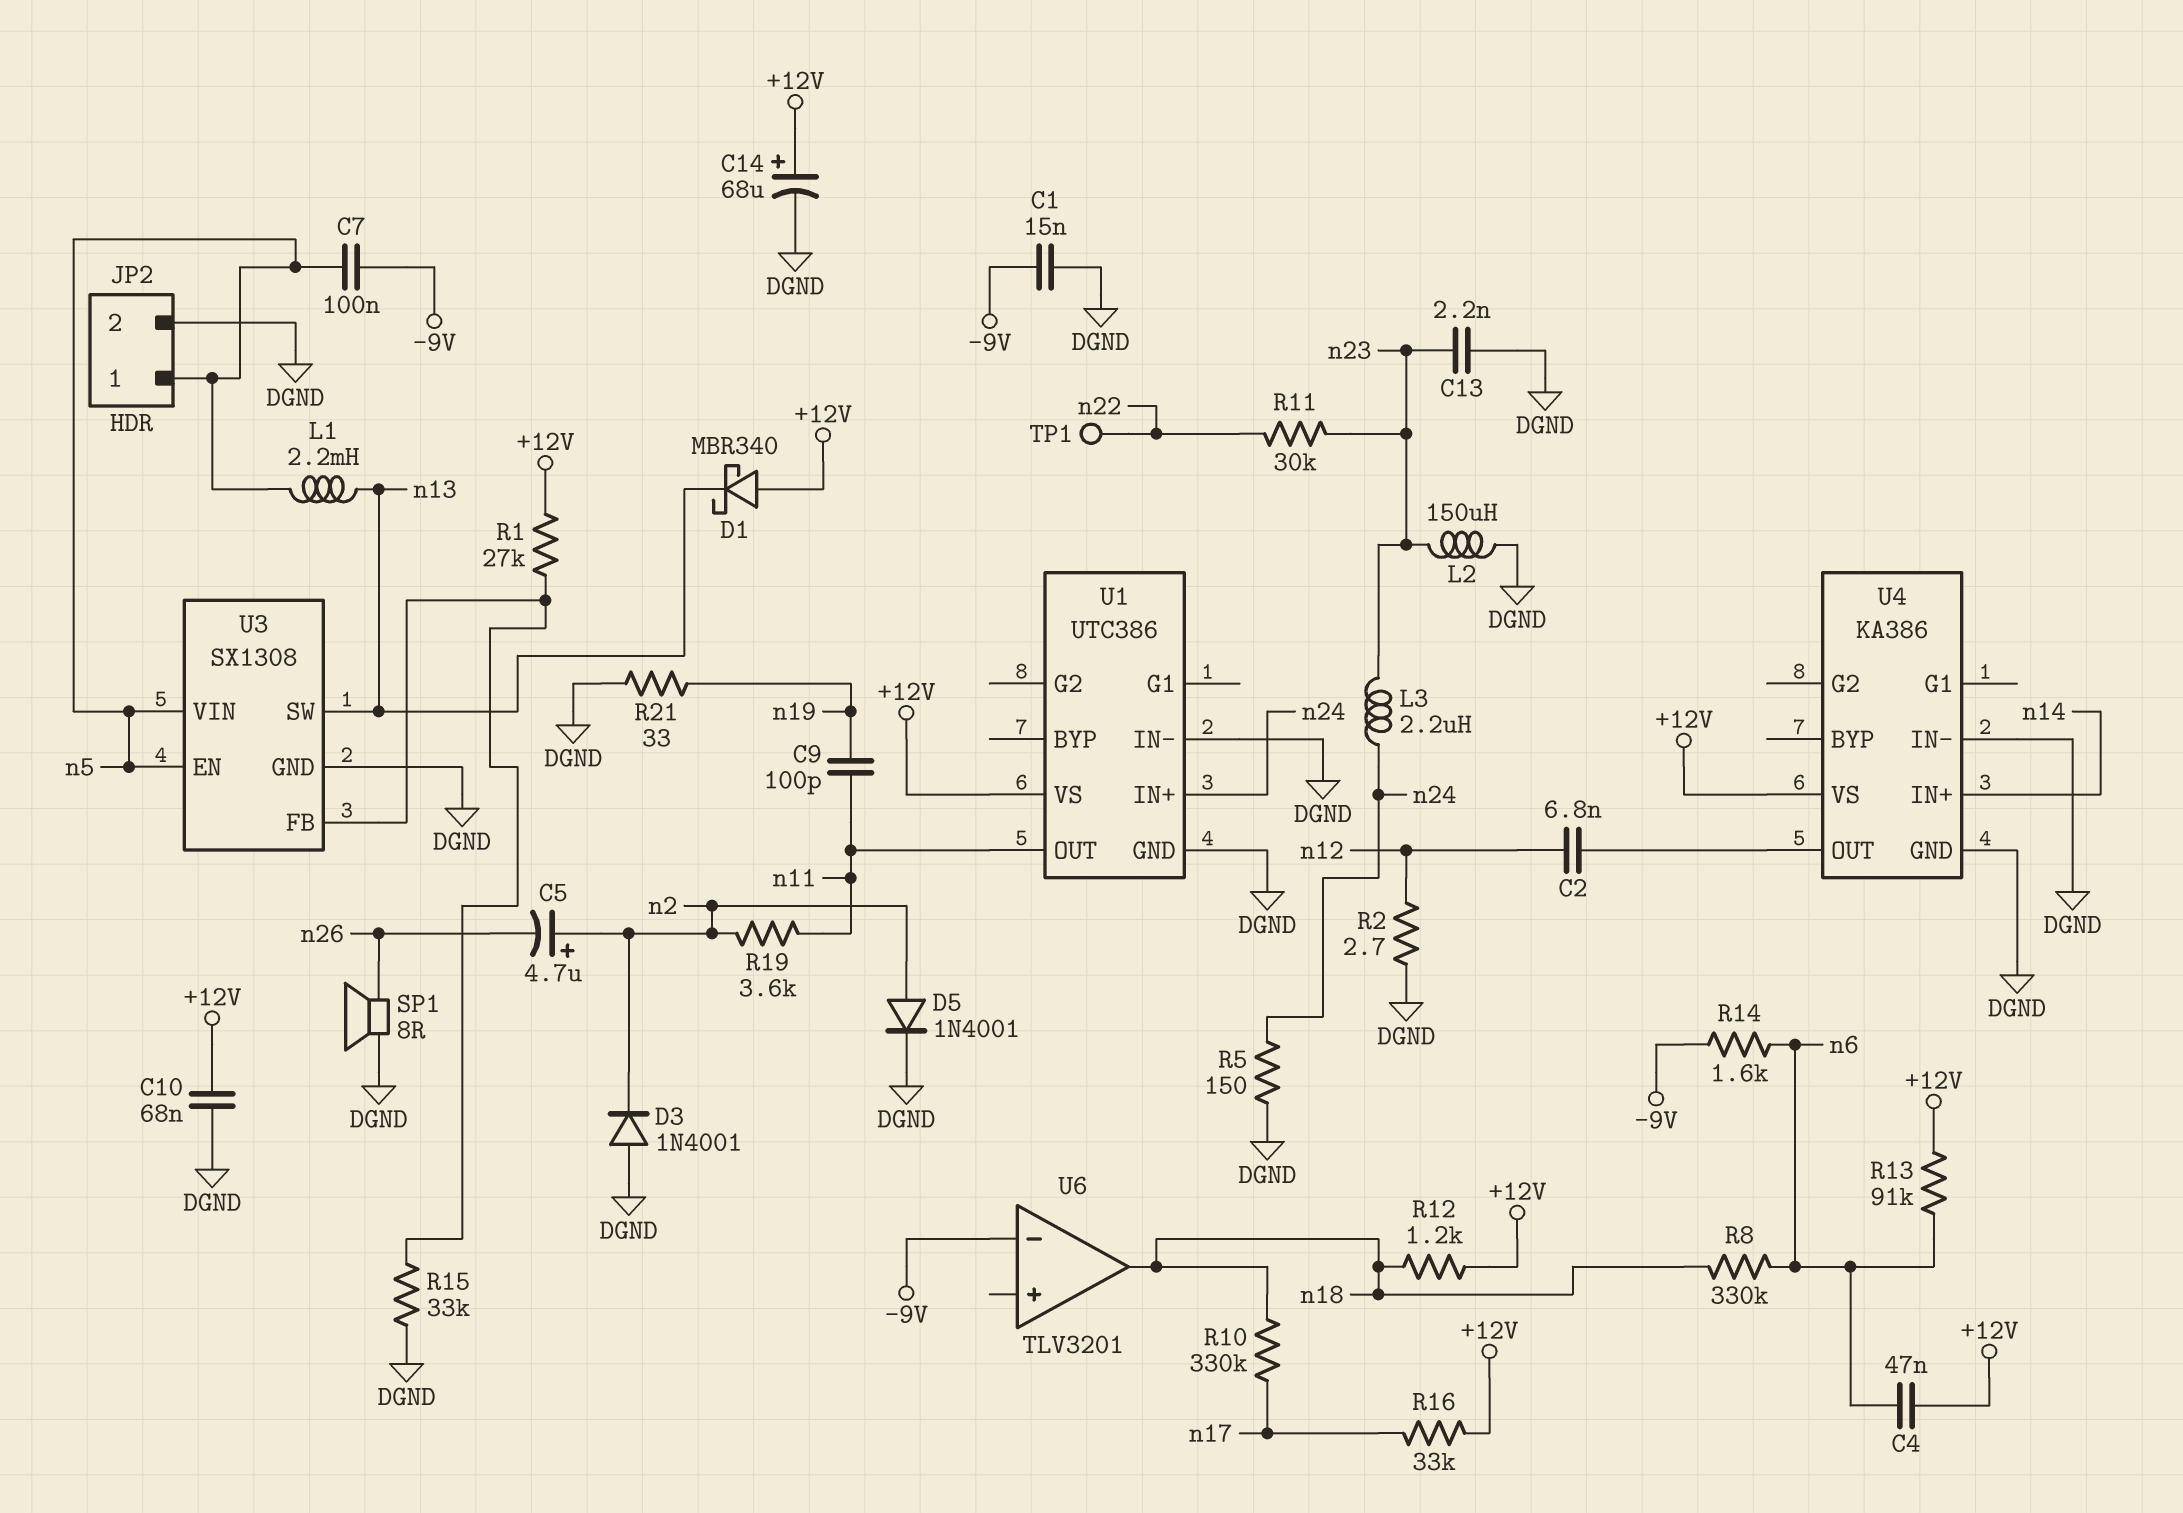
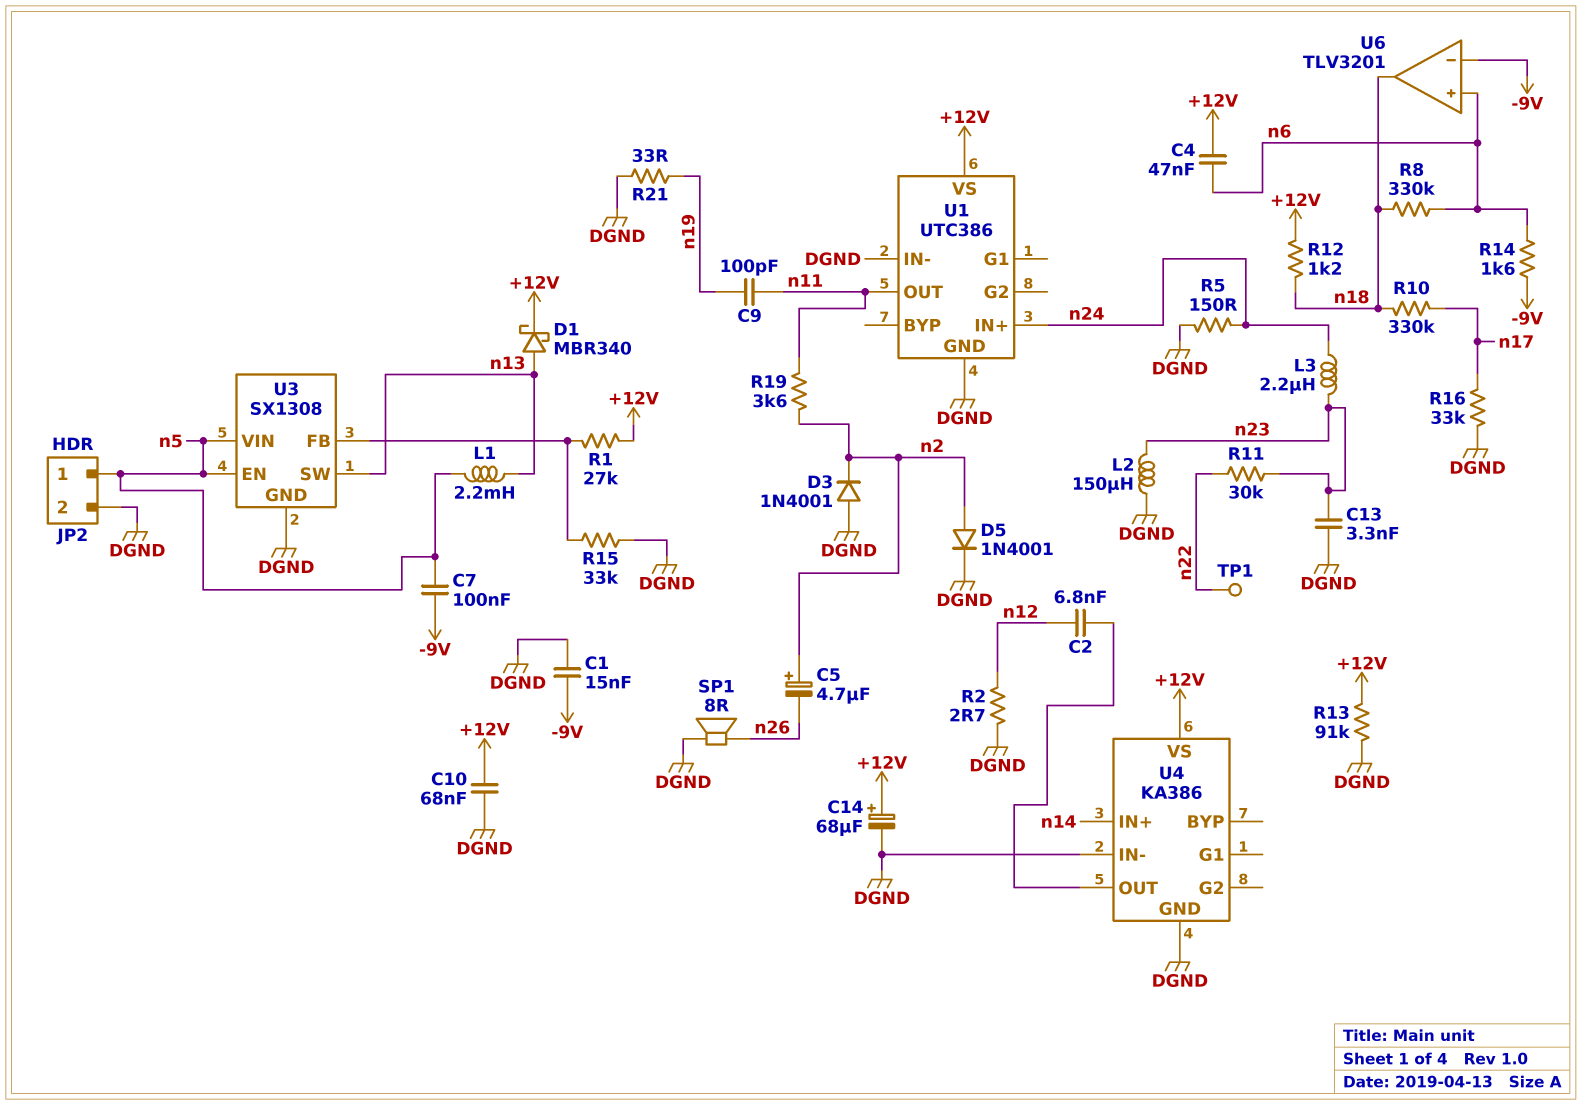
C13: 2.2nF (DGND, n23) -> 3.3nF (DGND, n23)
D1: schottky MBR340 (A +12V, K n13) -> schottky MBR340 (A n13, K +12V)
R13: 91k (+12V, n6) -> 91k (+12V, DGND)
R16: 33k (+12V, n17) -> 33k (DGND, n17)
U6 pin in+: none -> n6

